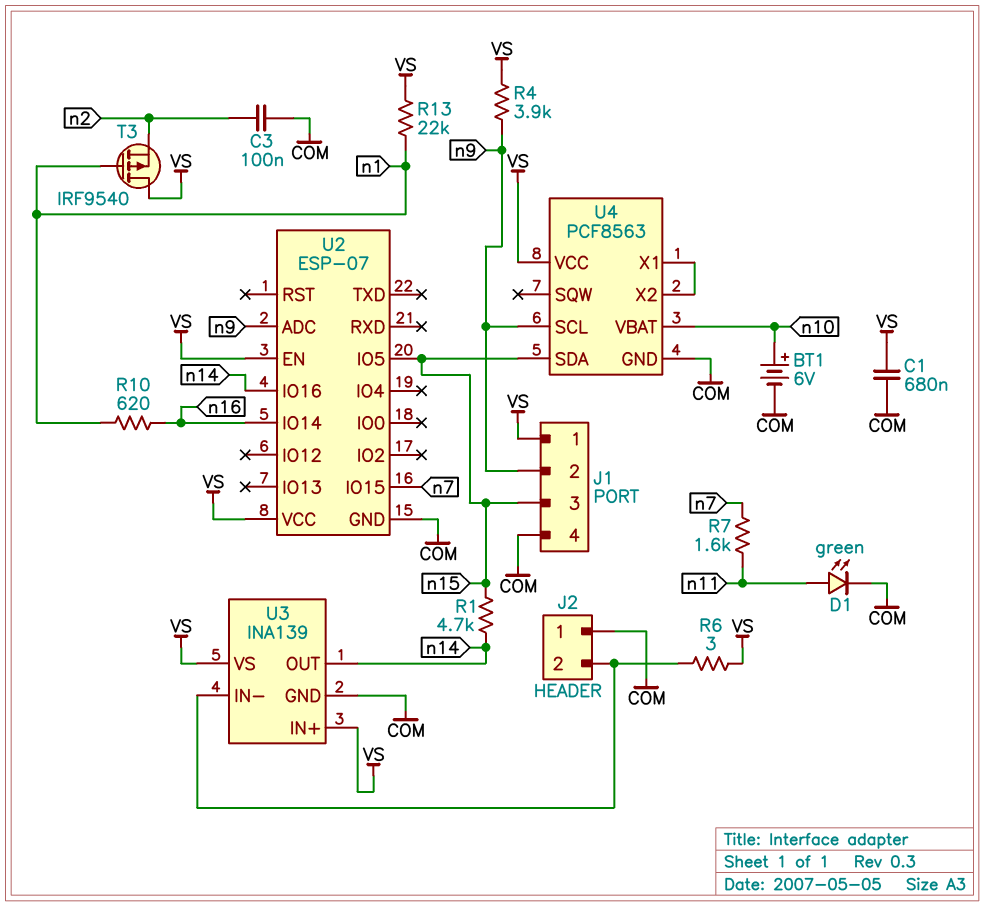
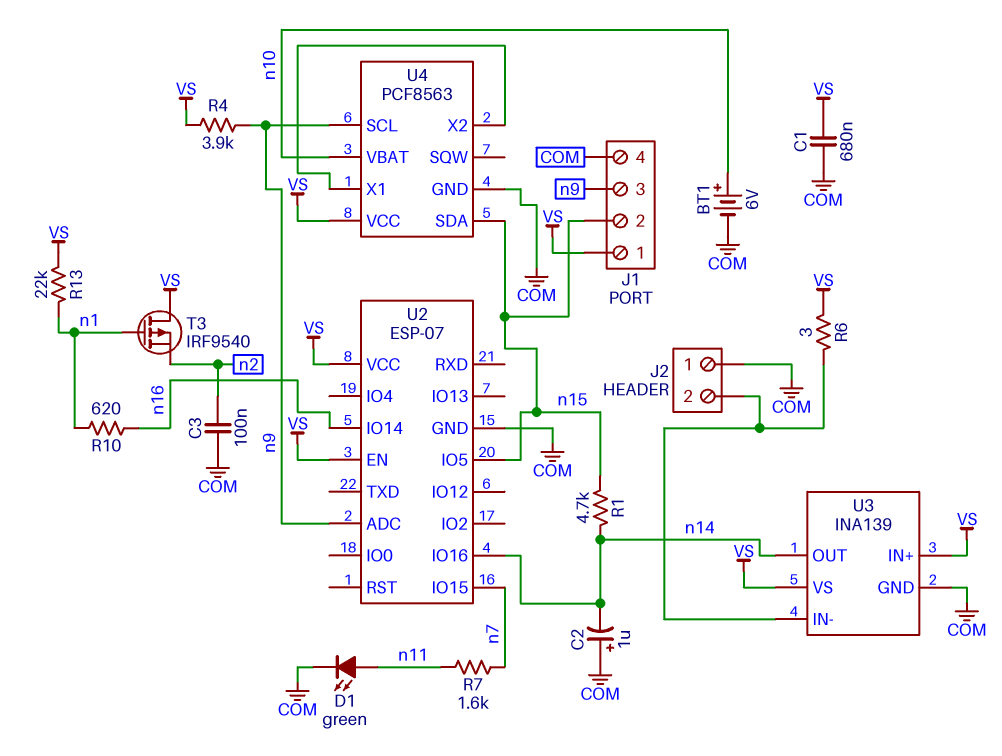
C2: none -> 1uF (plus COM, minus n14)
J1 pin 2: n9 -> n15
J1 pin 3: n15 -> n9

